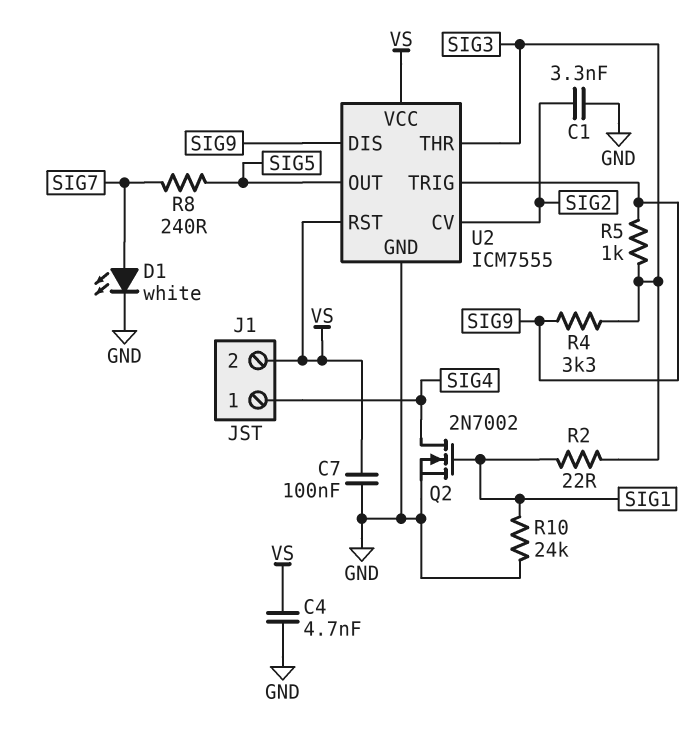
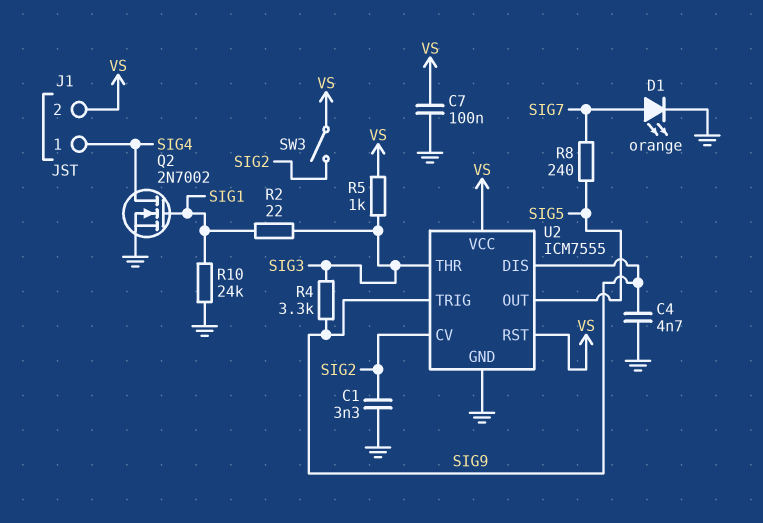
C4: 4.7nF (GND, VS) -> 4.7nF (GND, SIG9)
D1: LED white (A SIG7, K GND) -> LED orange (A SIG7, K GND)
R5: 1k (SIG3, SIG9) -> 1k (SIG3, VS)
SW3: none -> switch (SIG2, VS)

